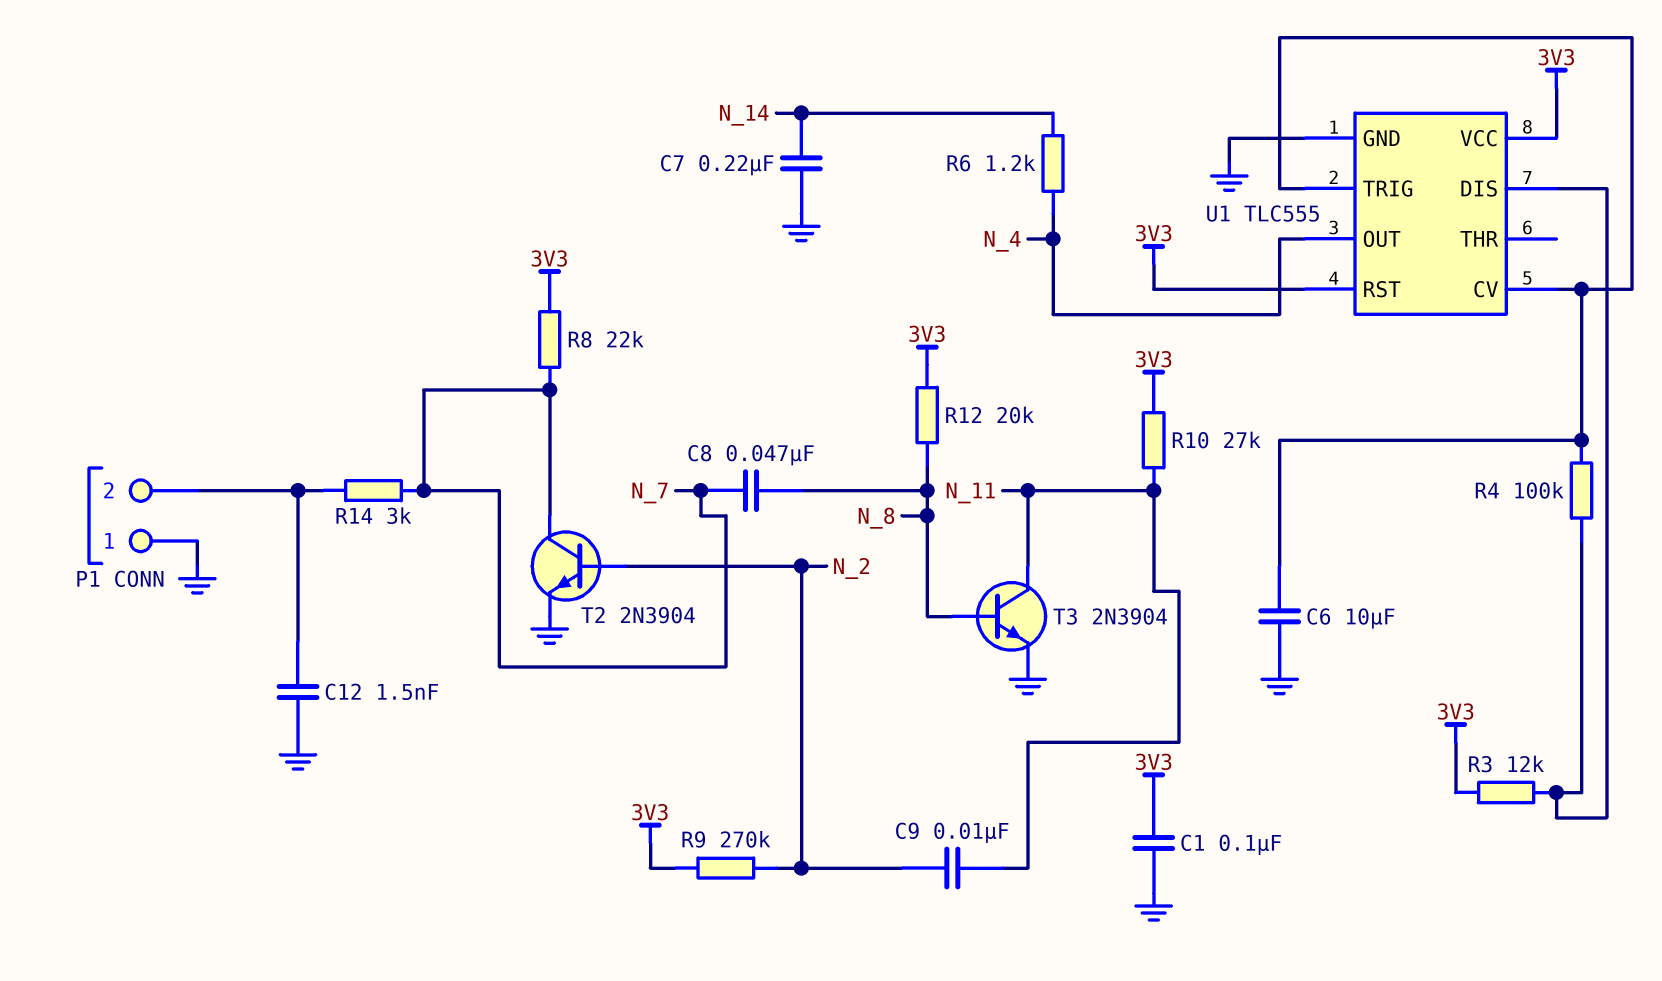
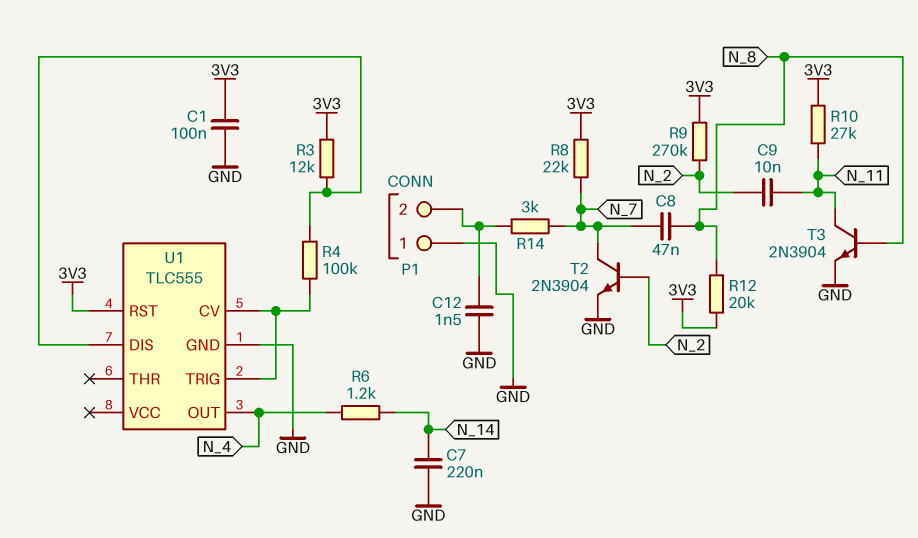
C6: 10uF (GND, U1/CV) -> none
U1 pin VCC: 3V3 -> none

